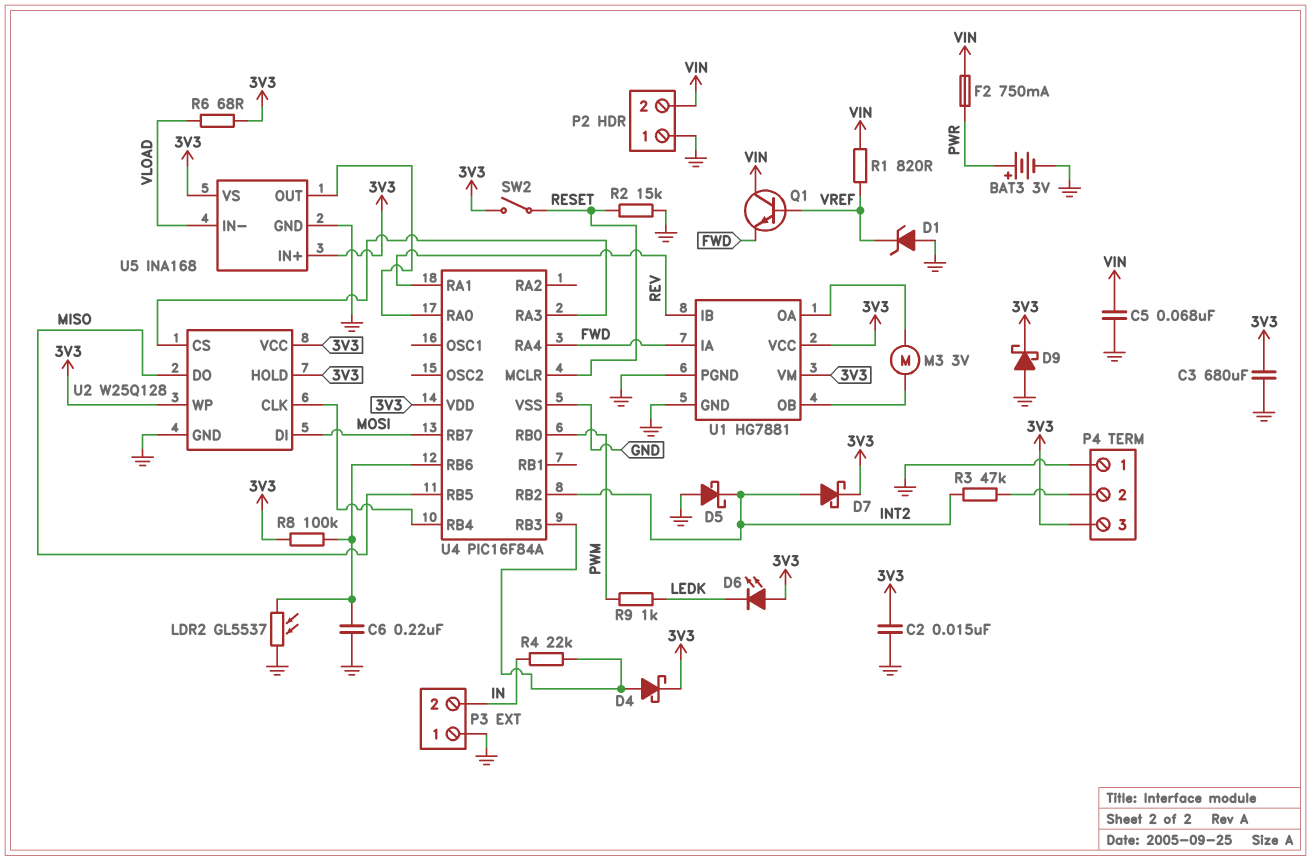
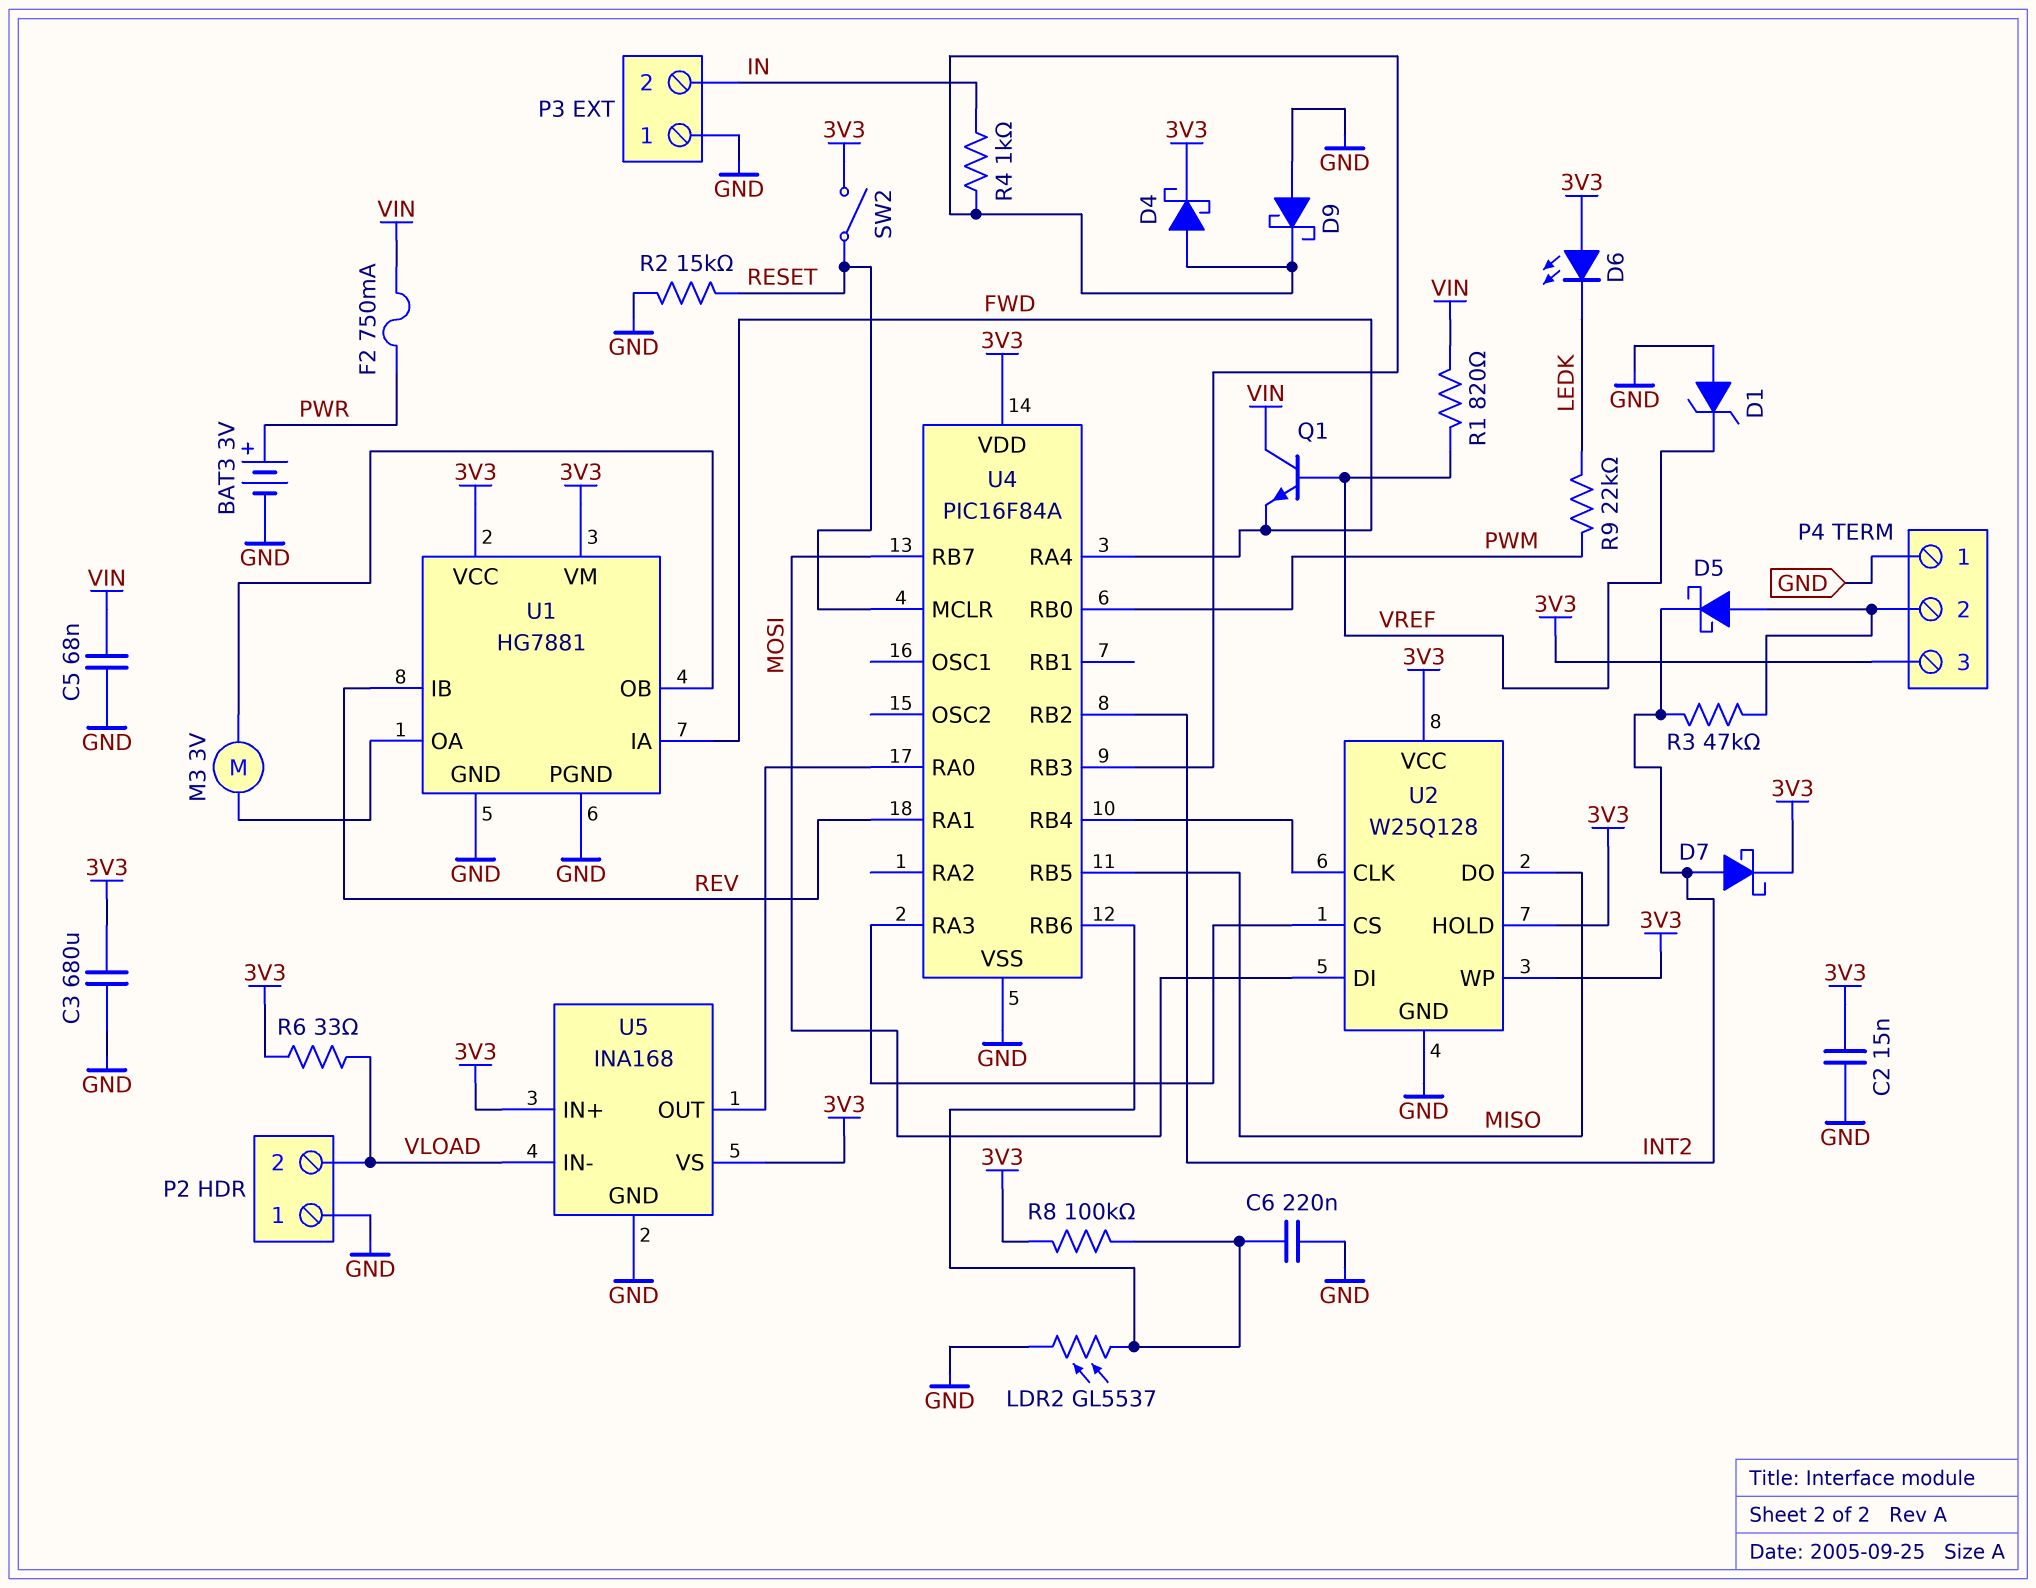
D5: schottky (A GND, K INT2) -> schottky (A P4/2, K INT2)
D9: schottky (A GND, K 3V3) -> schottky (A GND, K U4/RB3)
P2 pin 2: VIN -> VLOAD
R4: 22k (IN, U4/RB3) -> 1k (IN, U4/RB3)
R6: 68 (3V3, VLOAD) -> 33 (3V3, VLOAD)
R9: 1k (LEDK, PWM) -> 22k (LEDK, PWM)

